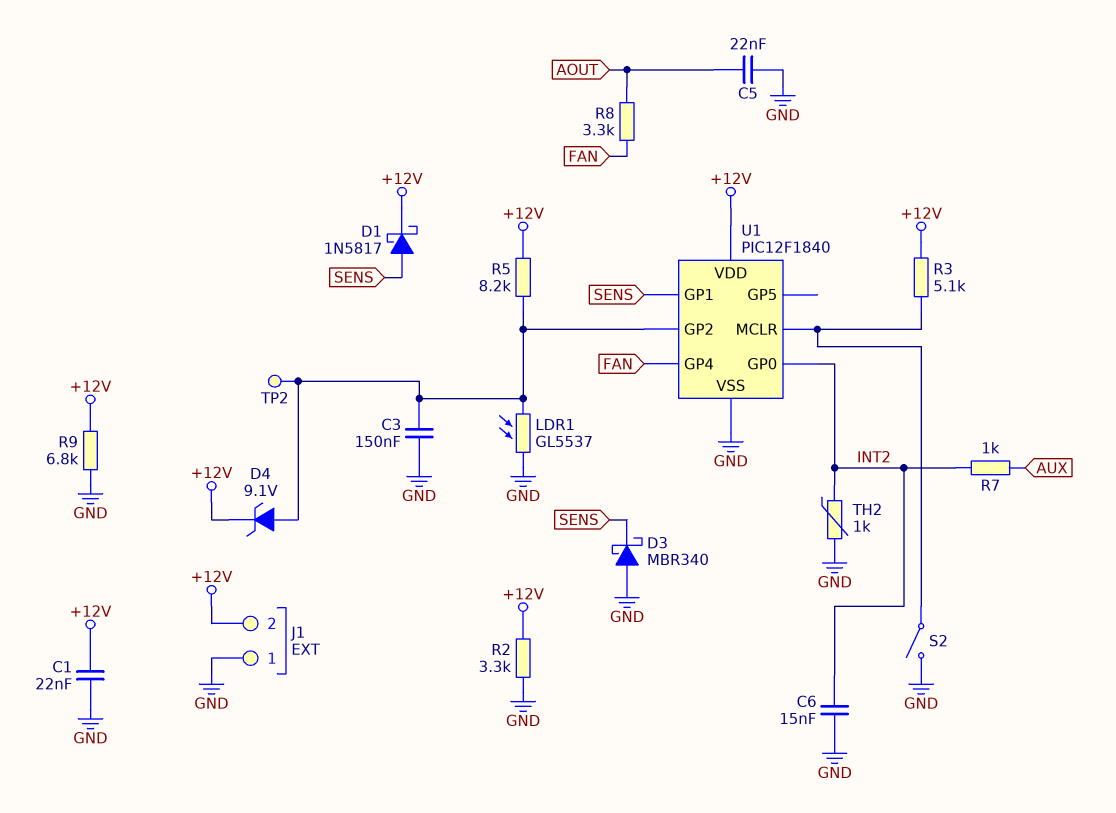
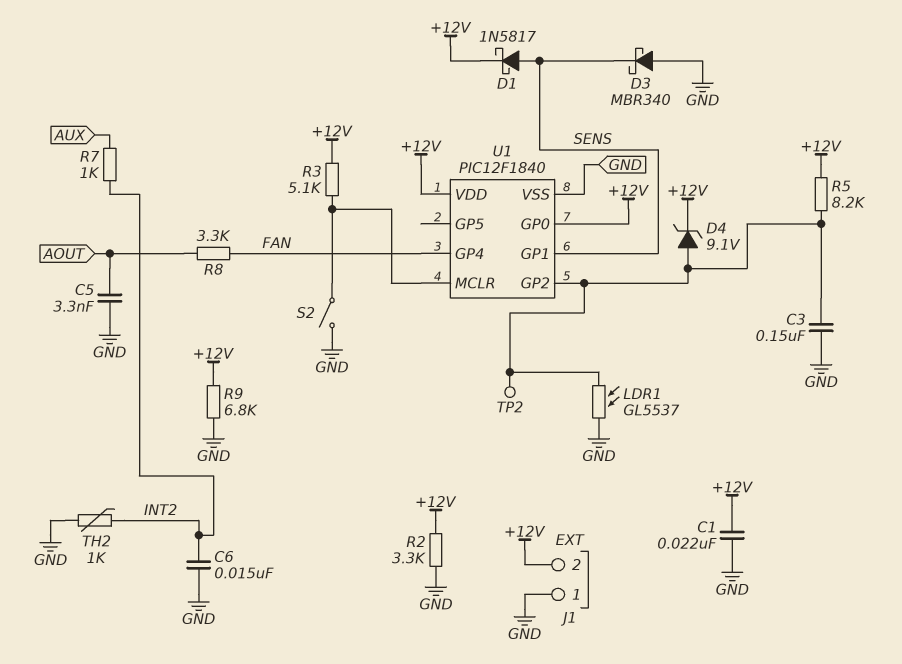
C5: 22nF (AOUT, GND) -> 3.3nF (AOUT, GND)
U1 pin GP0: INT2 -> +12V

